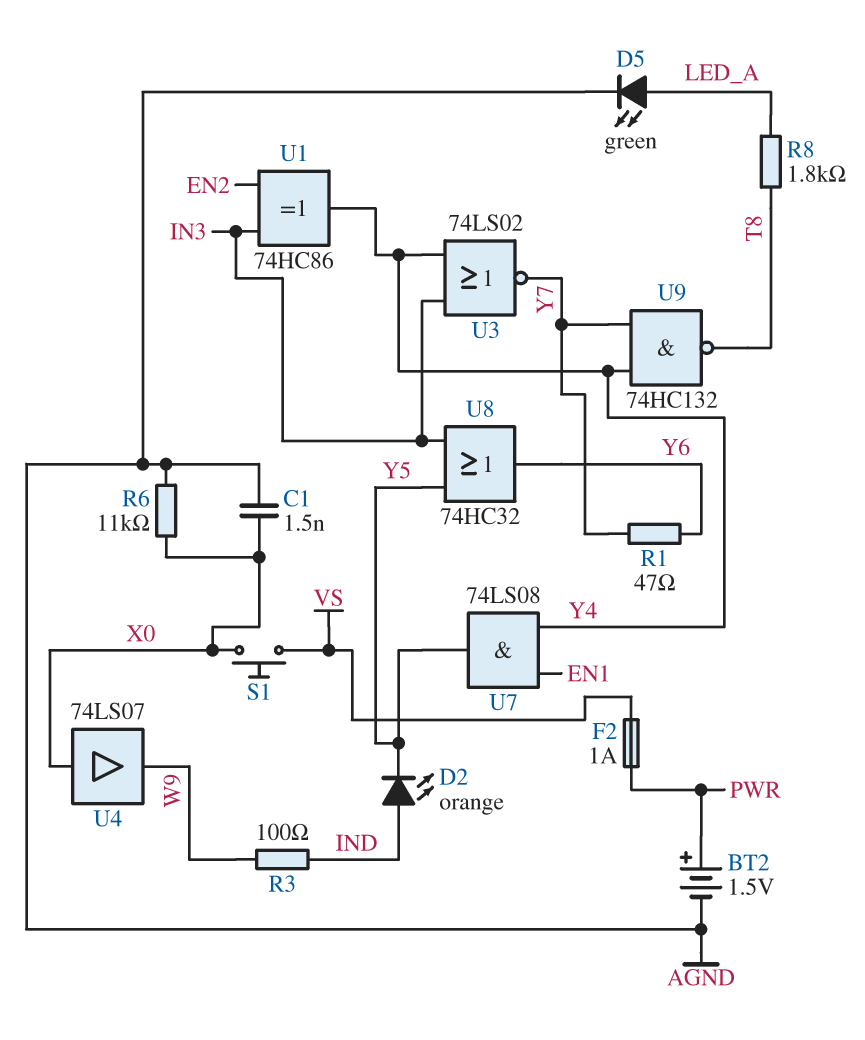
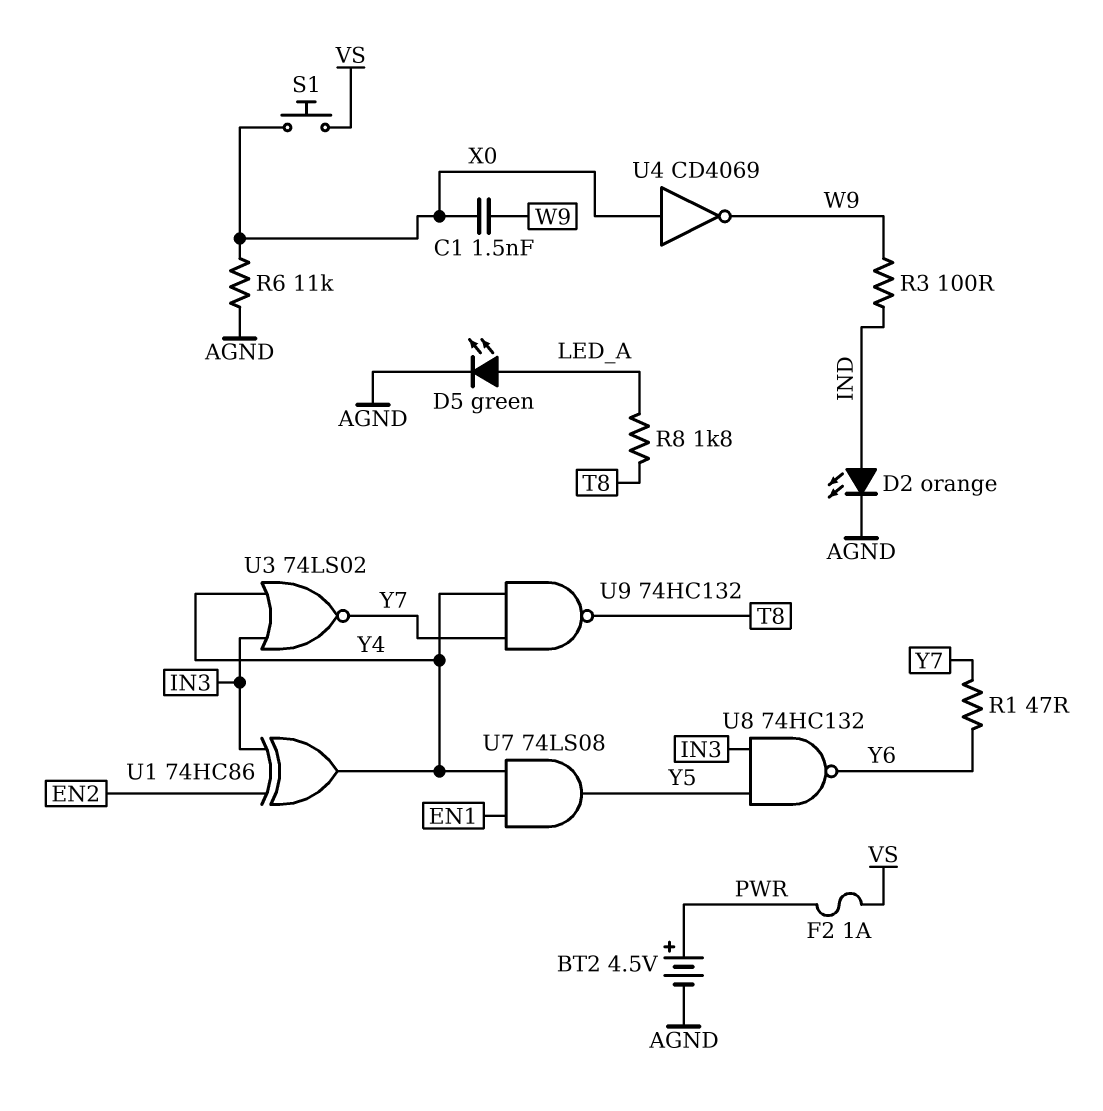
BT2: 1.5V (plus PWR, minus AGND) -> 4.5V (plus PWR, minus AGND)
C1: 1.5nF (AGND, X0) -> 1.5nF (W9, X0)
D2: LED orange (A IND, K Y5) -> LED orange (A IND, K AGND)
U4: buffer 74LS07 (in X0, out W9) -> NOT CD4069 (in X0, out W9)
U8: OR 74HC32 (in IN3, in Y5, out Y6) -> NAND 74HC132 (in IN3, in Y5, out Y6)

